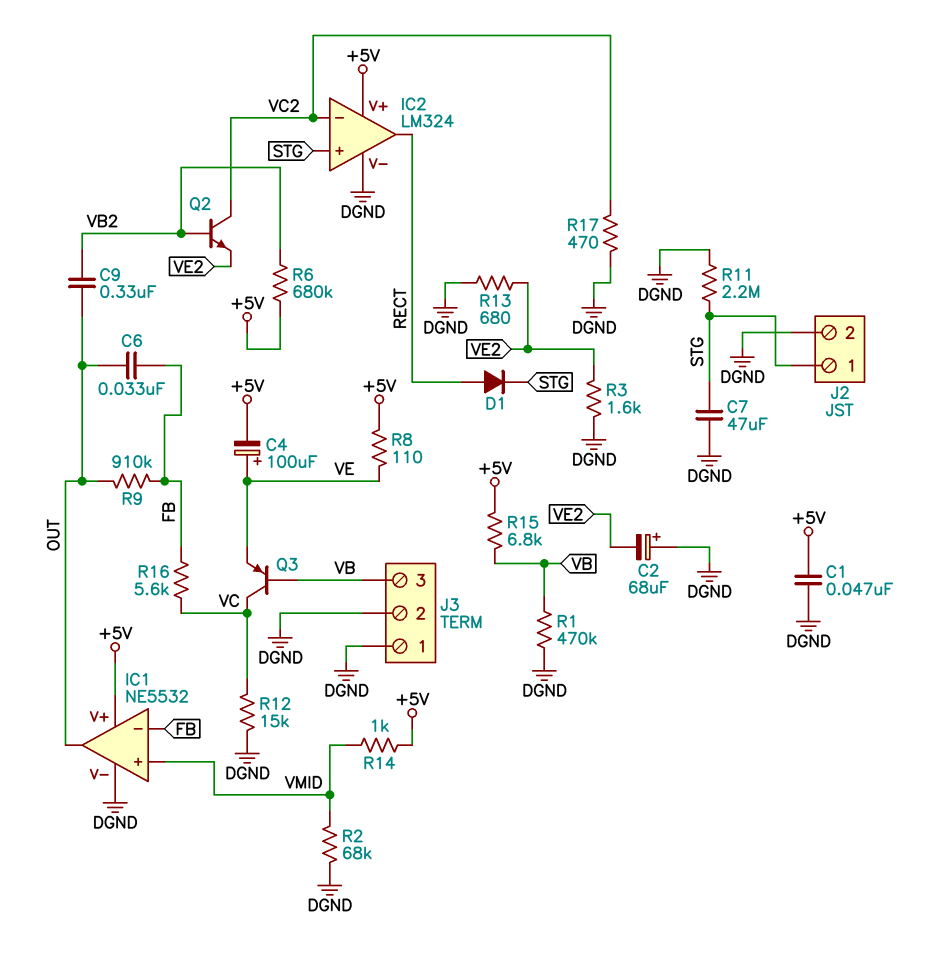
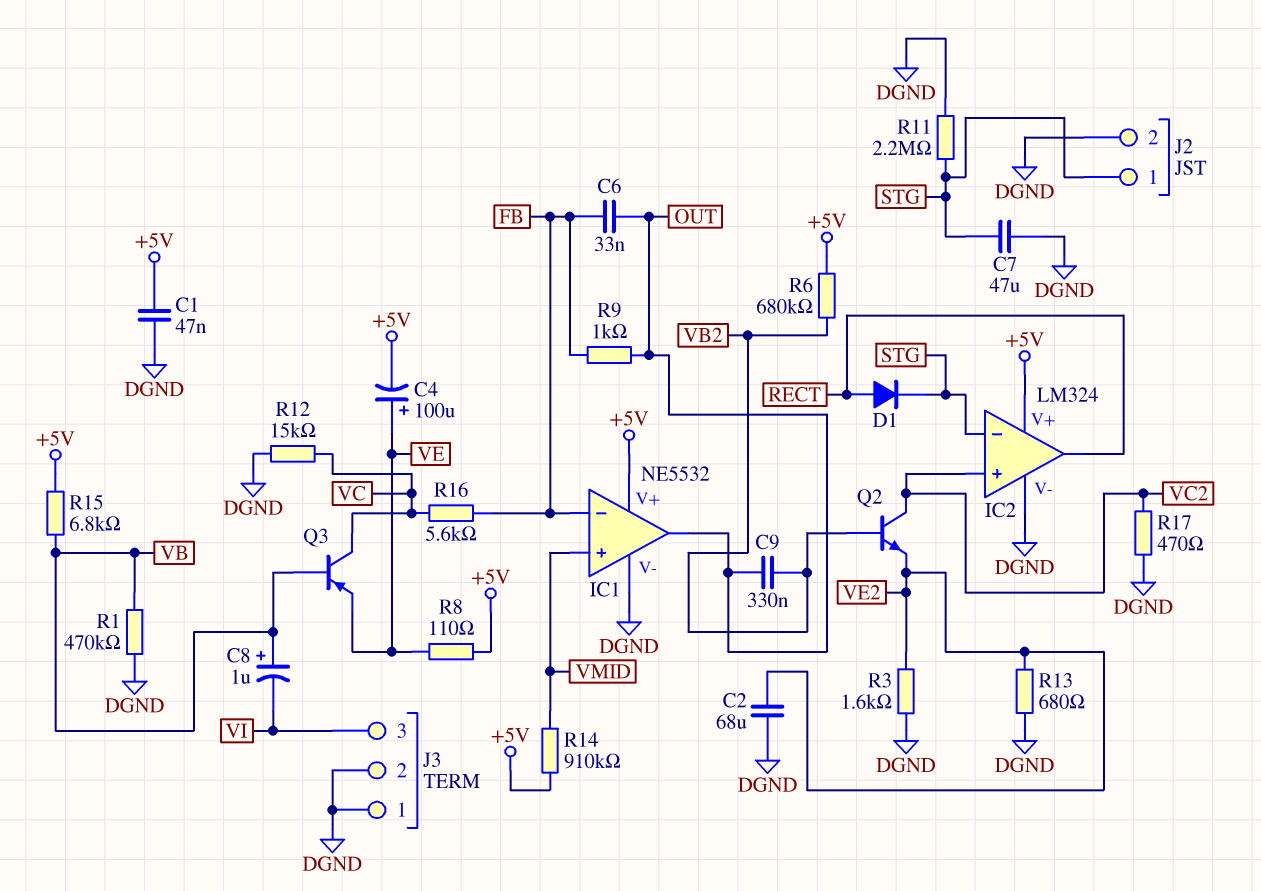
C2: 68uF (plus DGND, minus VE2) -> 68uF (DGND, VE2)
C8: none -> 1uF (plus VB, minus VI)
IC2 pin in+: STG -> VC2
IC2 pin in-: VC2 -> STG
J3 pin 3: VB -> VI
R2: 68k (DGND, VMID) -> none
R9: 910k (FB, OUT) -> 1k (FB, OUT)
R14: 1k (+5V, VMID) -> 910k (+5V, VMID)

